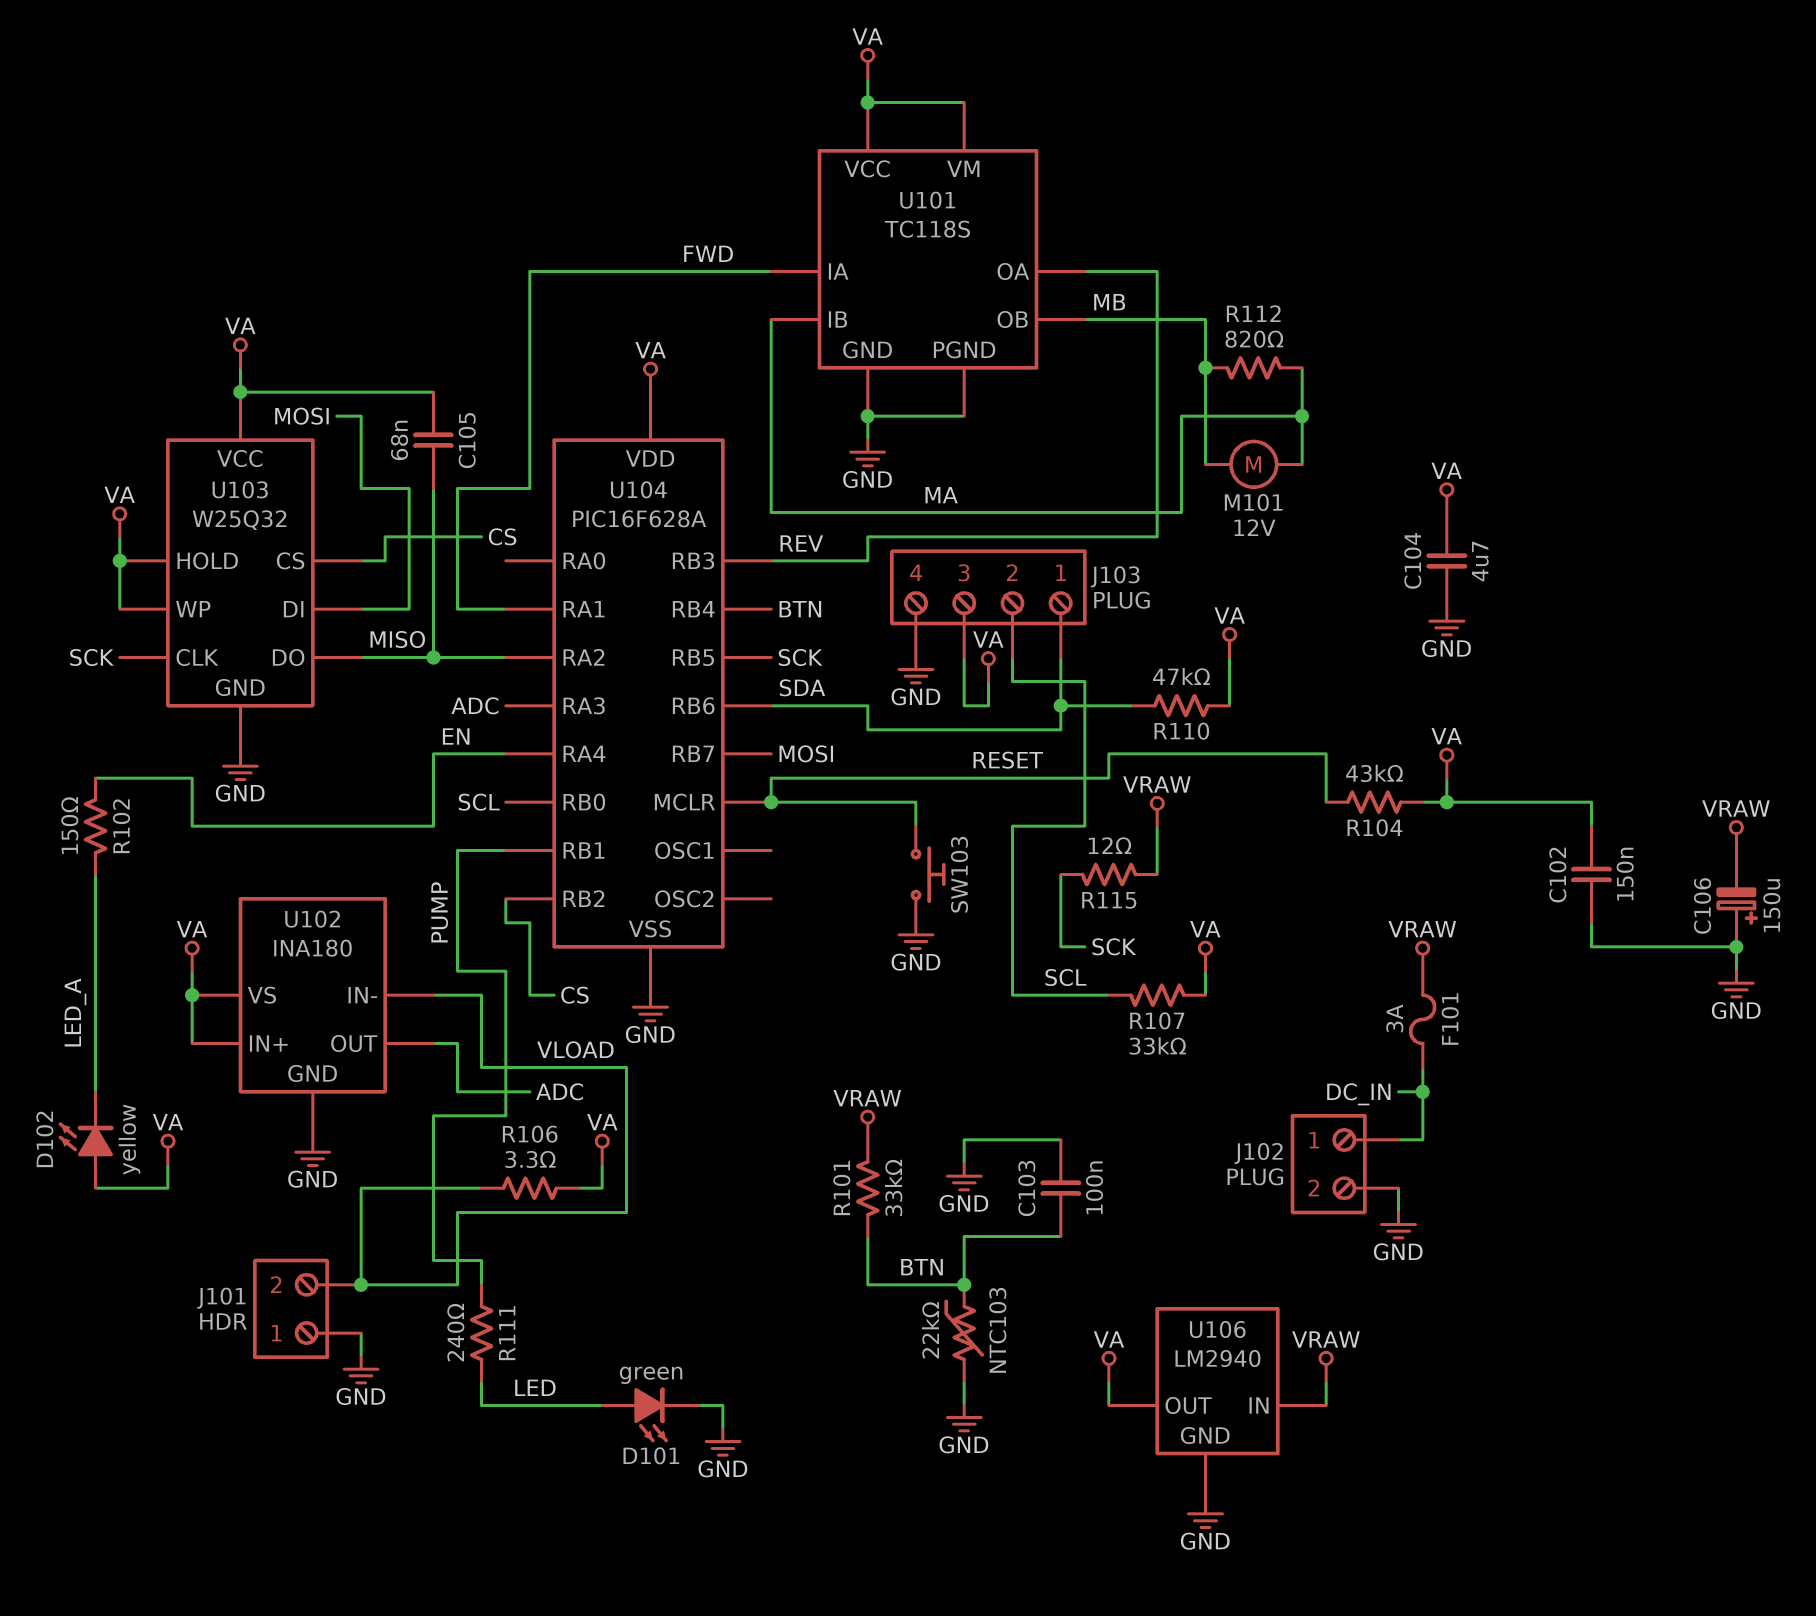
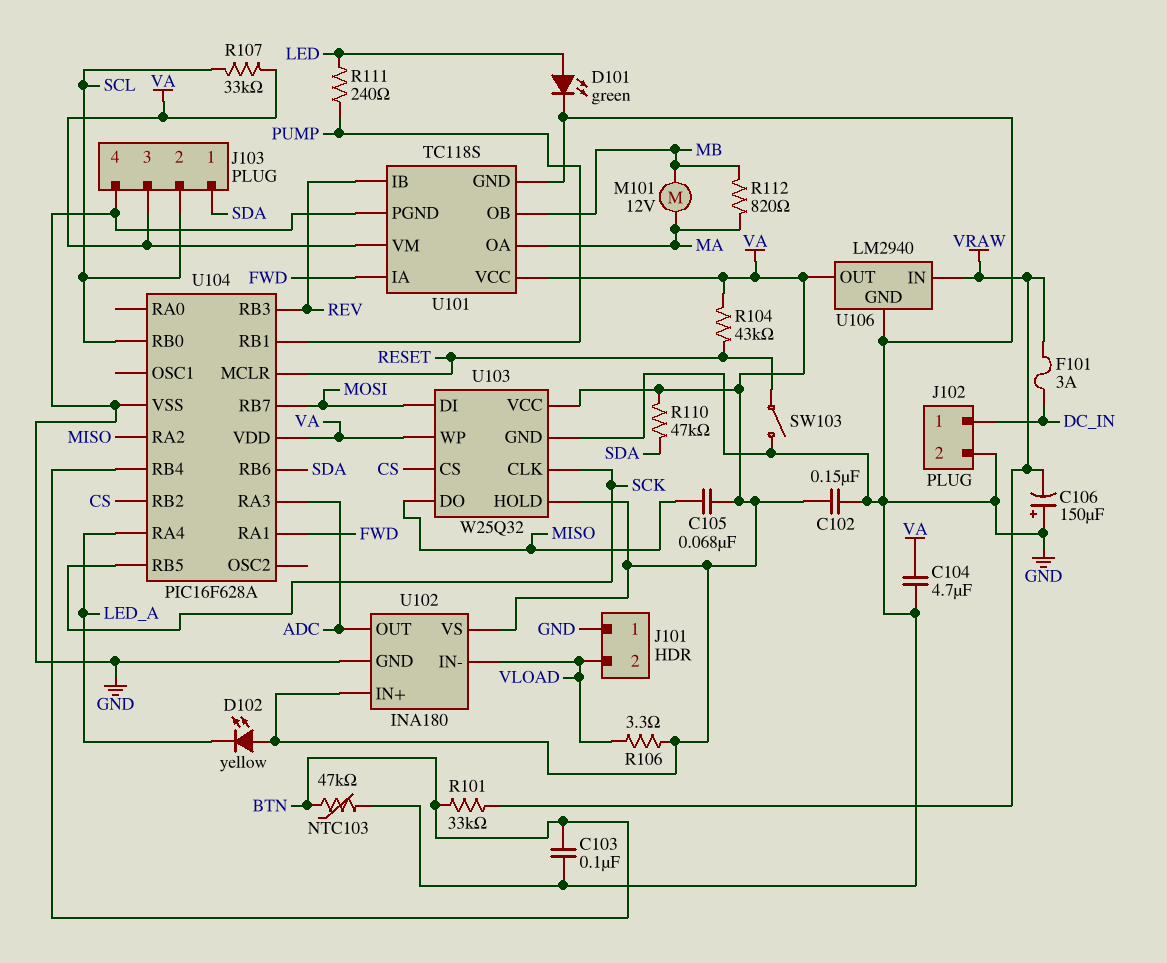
NTC103: 22k (BTN, GND) -> 47k (BTN, GND)
R102: 150 (EN, LED_A) -> none
R115: 12 (SCK, VRAW) -> none
SW103: button (GND, RESET) -> switch (GND, RESET)
U101 pin IB: MA -> REV
U101 pin OA: REV -> MA
U104 pin RA4: EN -> LED_A

